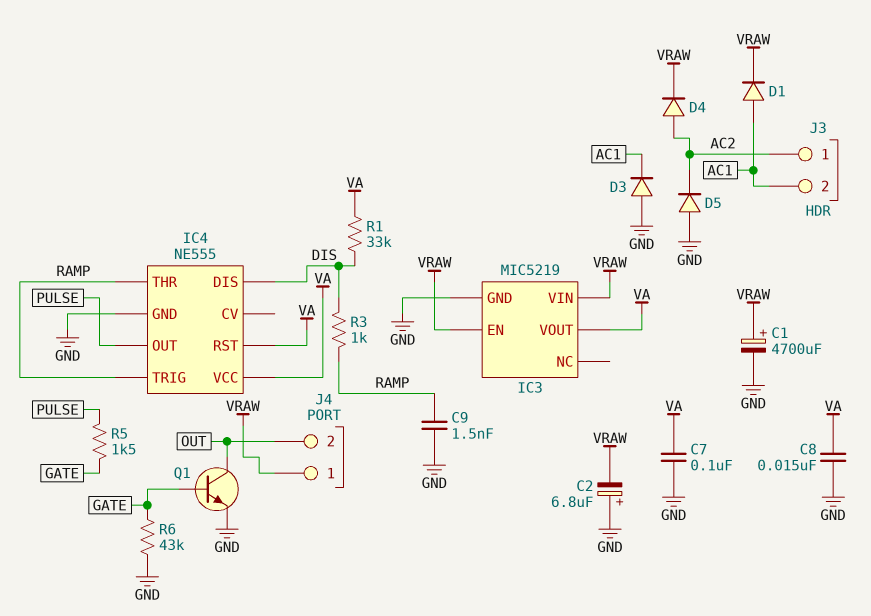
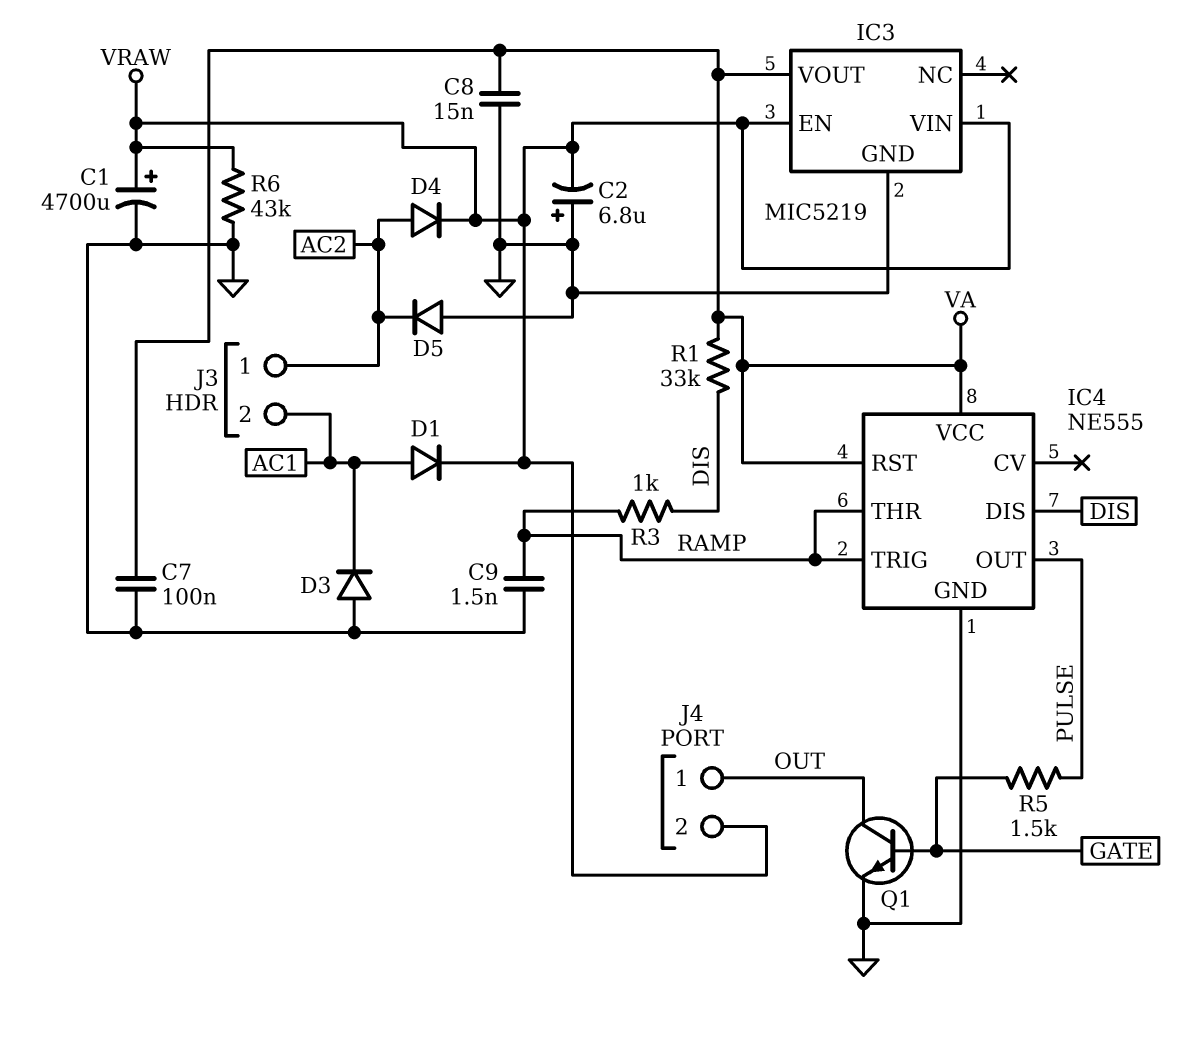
J4 pin 1: VRAW -> OUT
J4 pin 2: OUT -> VRAW
R6: 43k (GATE, GND) -> 43k (GND, VRAW)

